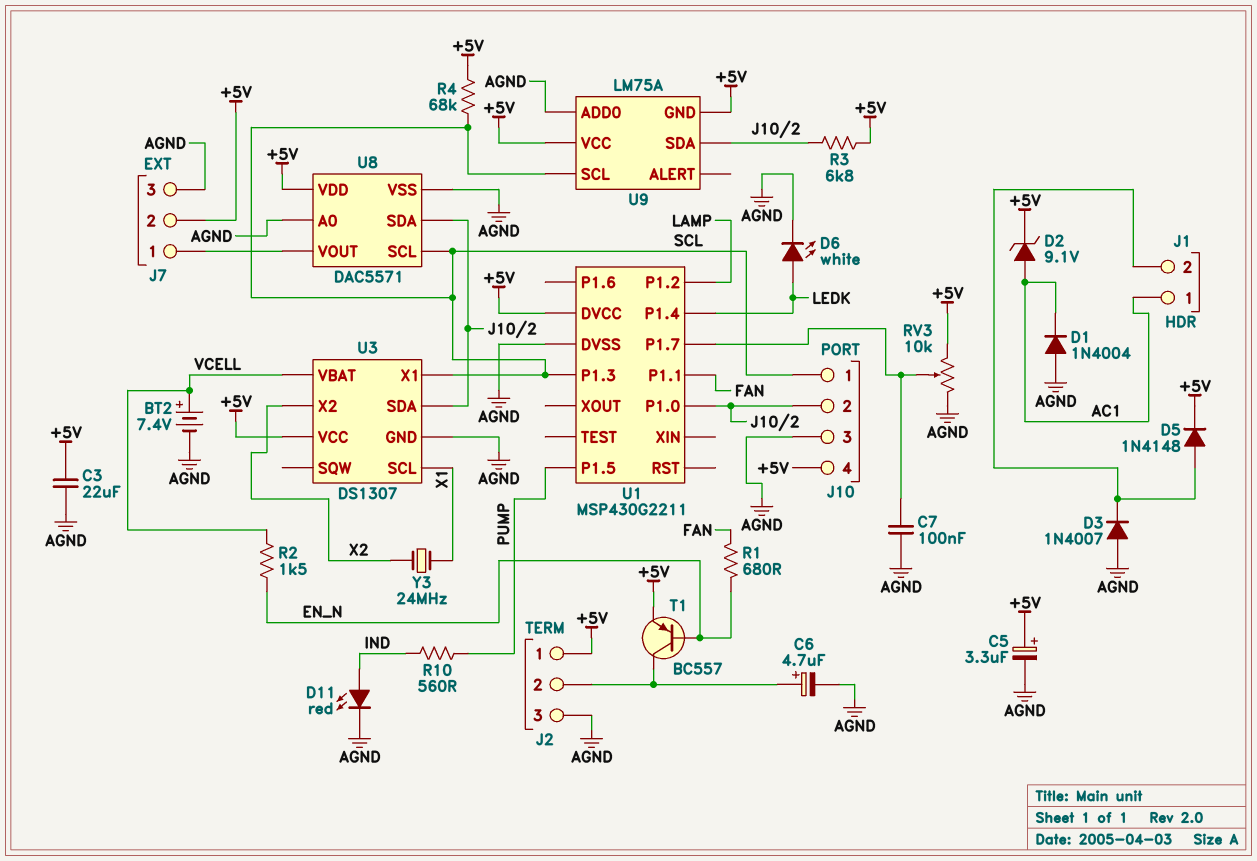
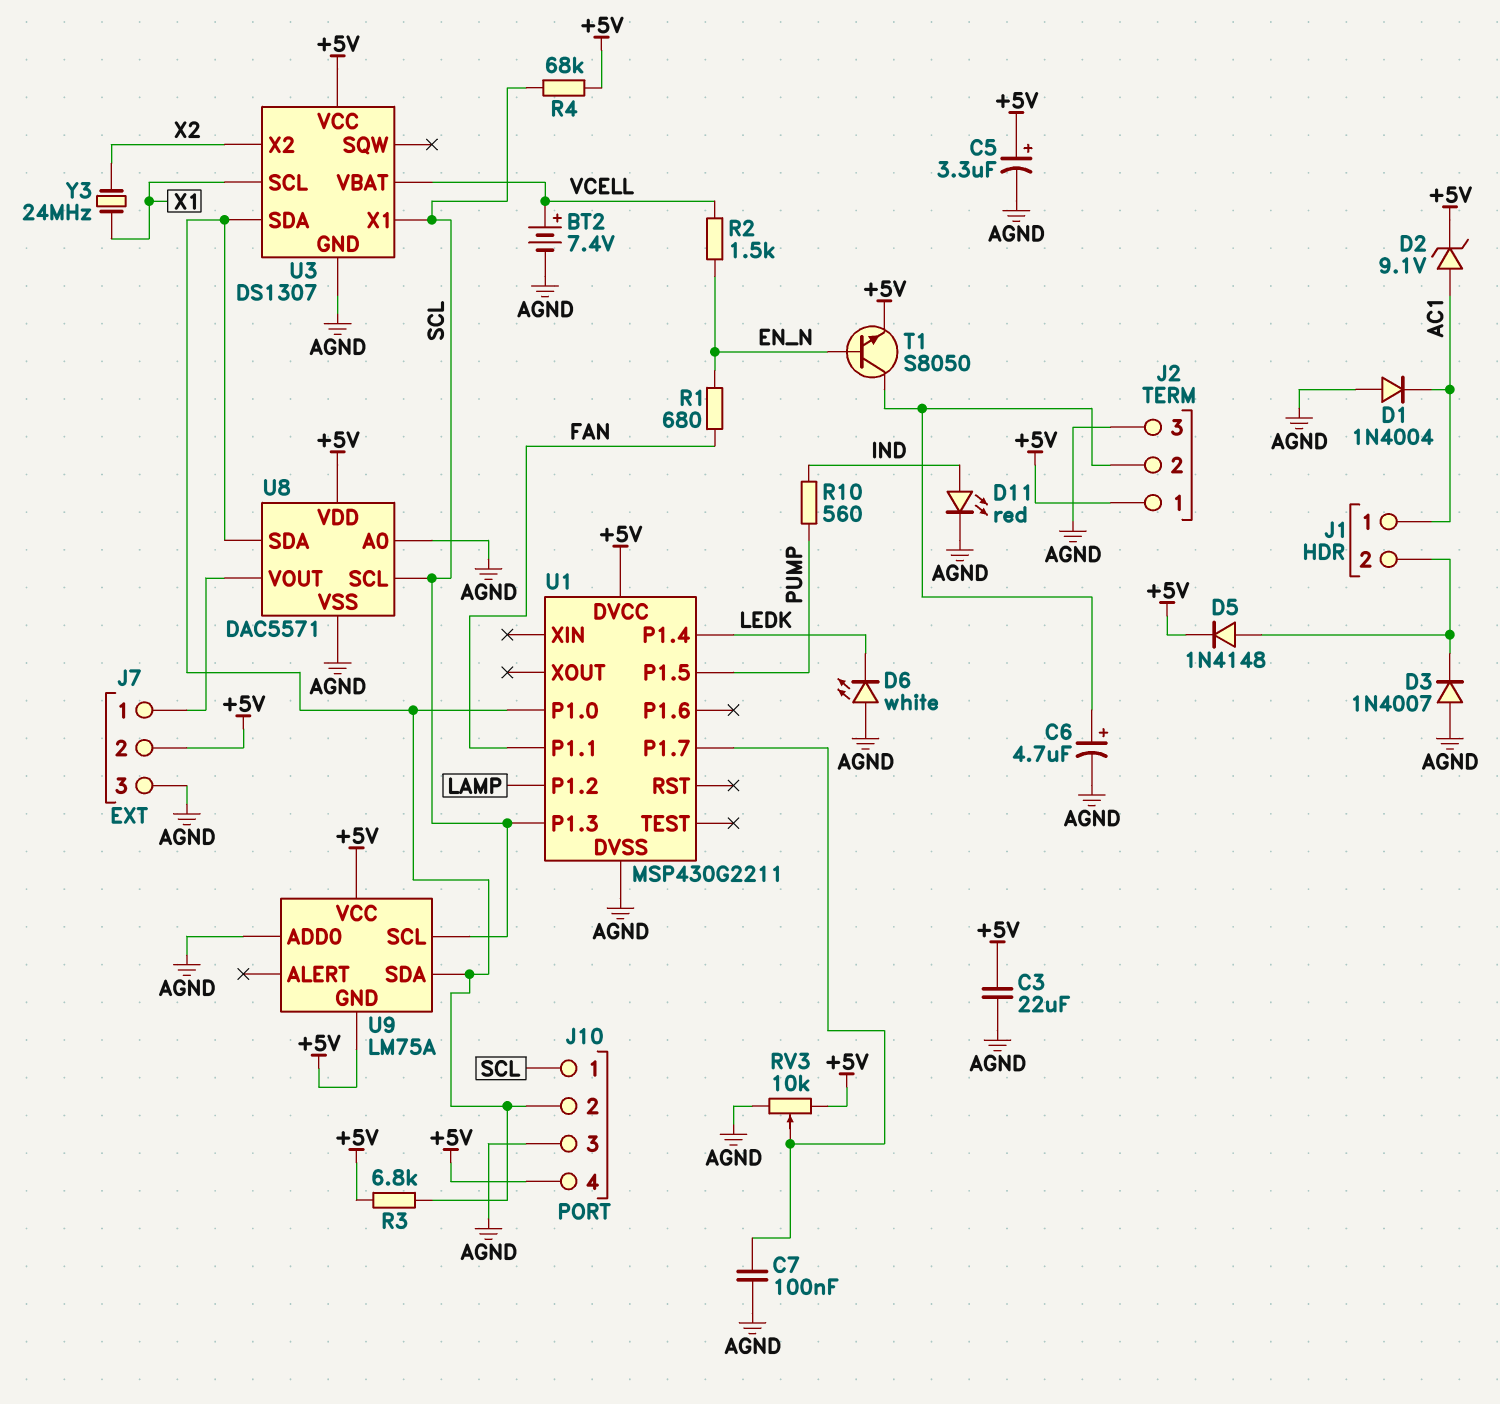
D6: LED white (A LEDK, K AGND) -> LED white (A AGND, K LEDK)
T1: PNP BC557 (B EN_N, C J2/2, E +5V) -> NPN S8050 (B EN_N, C J2/2, E +5V)

